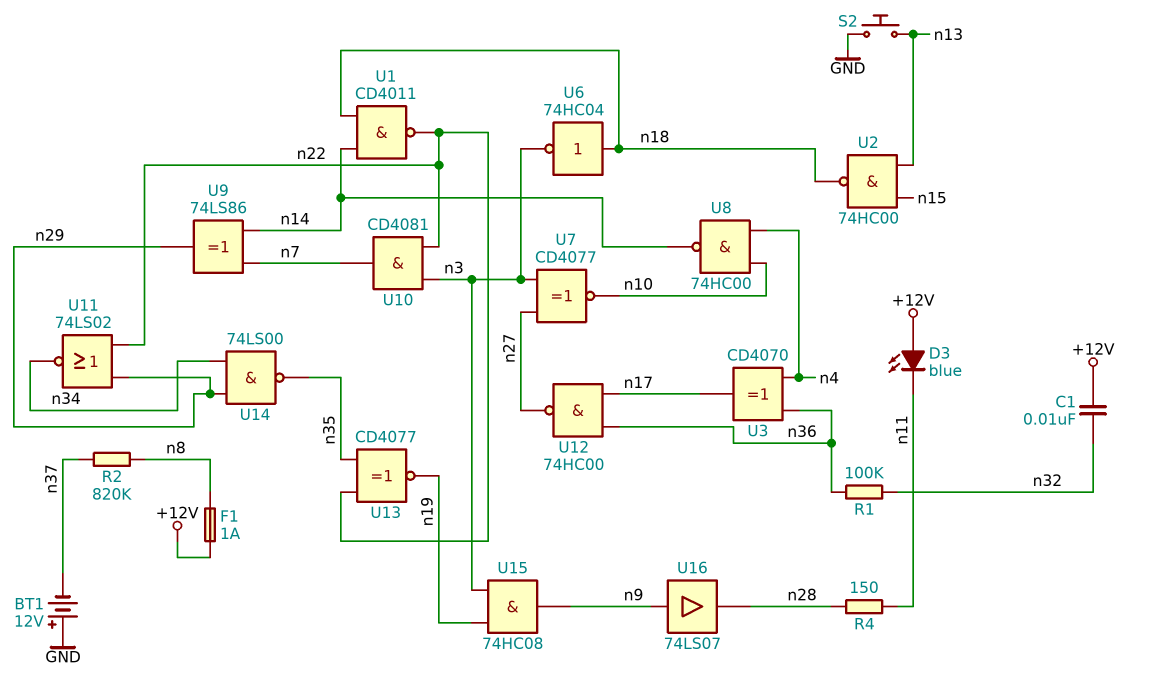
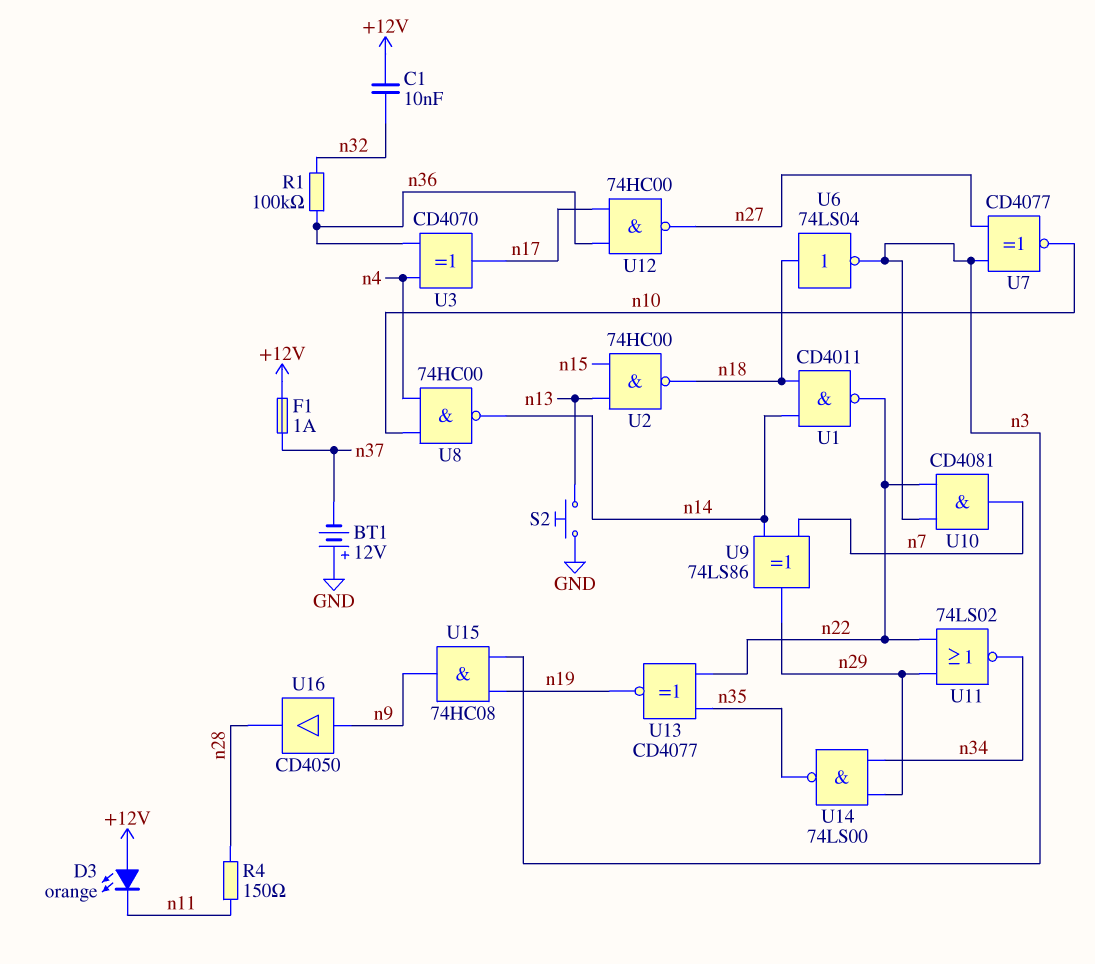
D3: LED blue (A +12V, K n11) -> LED orange (A +12V, K n11)
F1: 1A (+12V, n8) -> 1A (+12V, n37)
R2: 820k (n8, n37) -> none
U6: NOT 74HC04 (in n18, out n3) -> NOT 74LS04 (in n18, out n3)
U16: buffer 74LS07 (in n9, out n28) -> buffer CD4050 (in n9, out n28)

